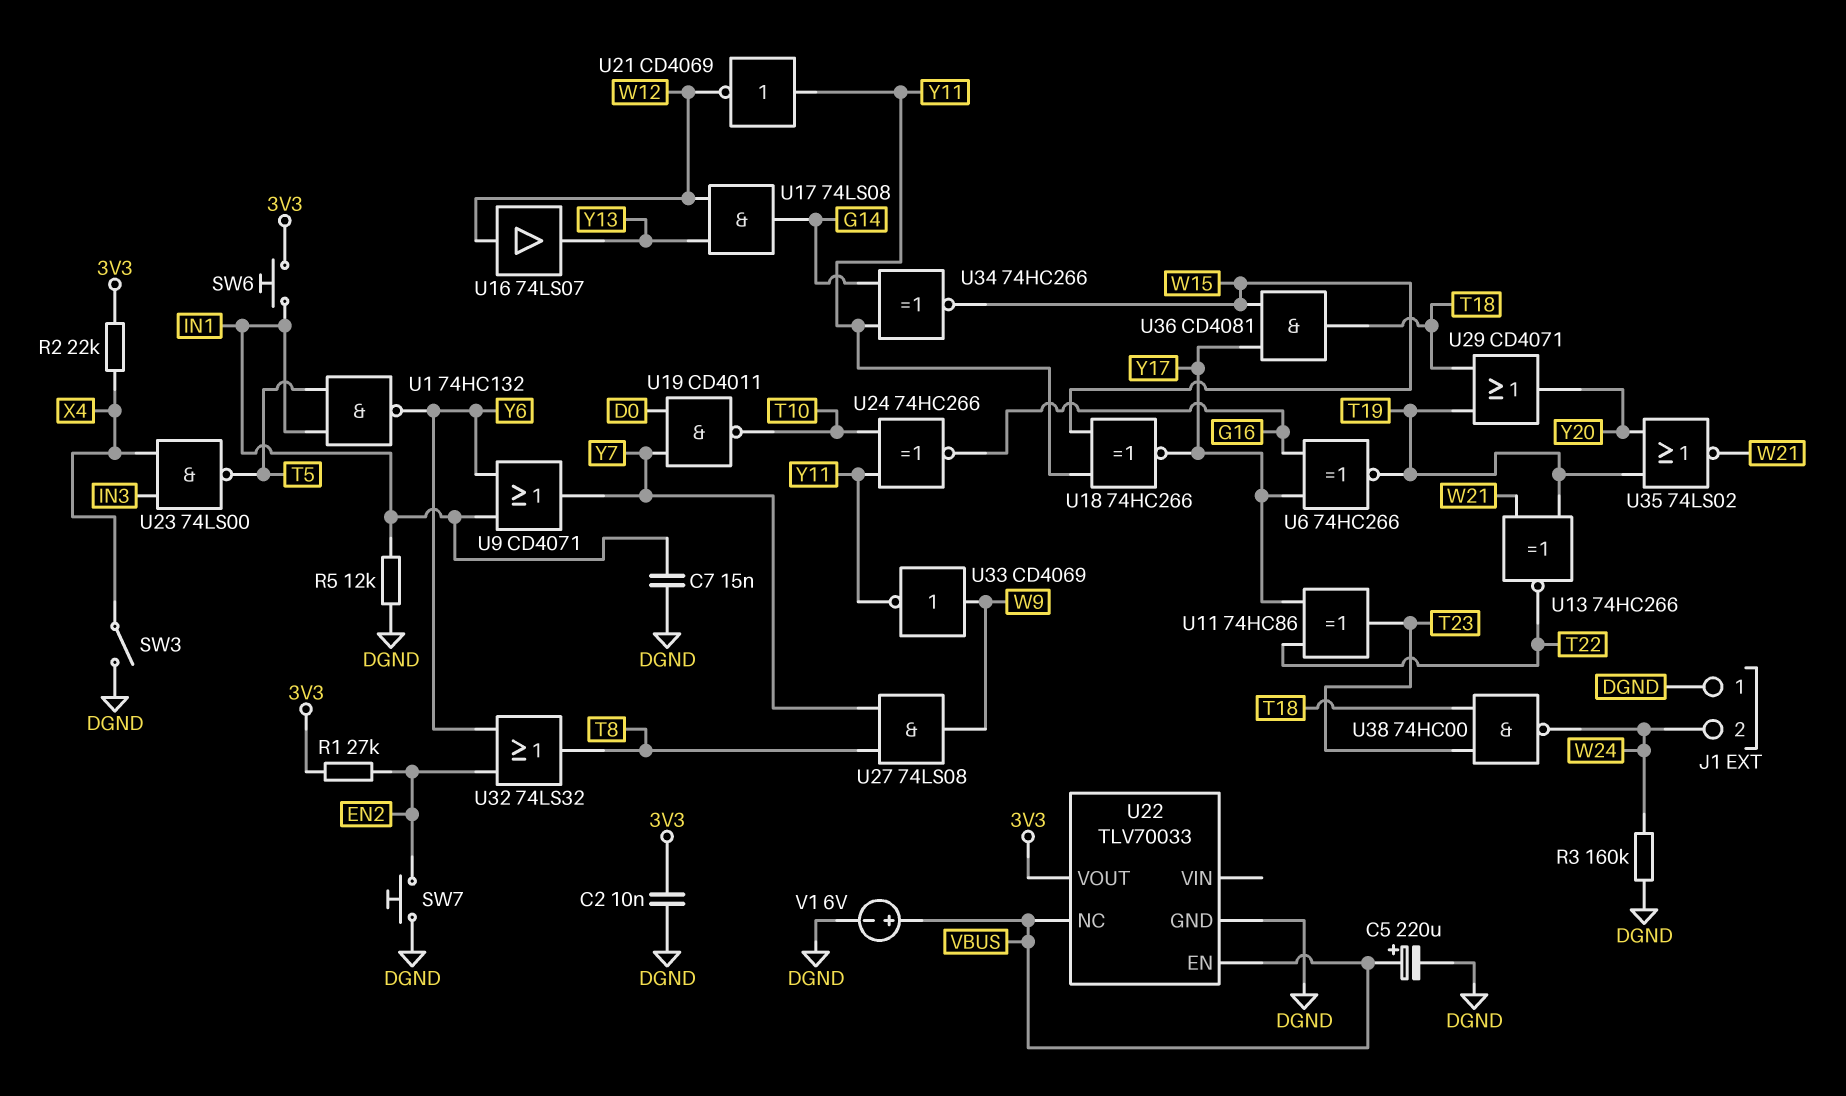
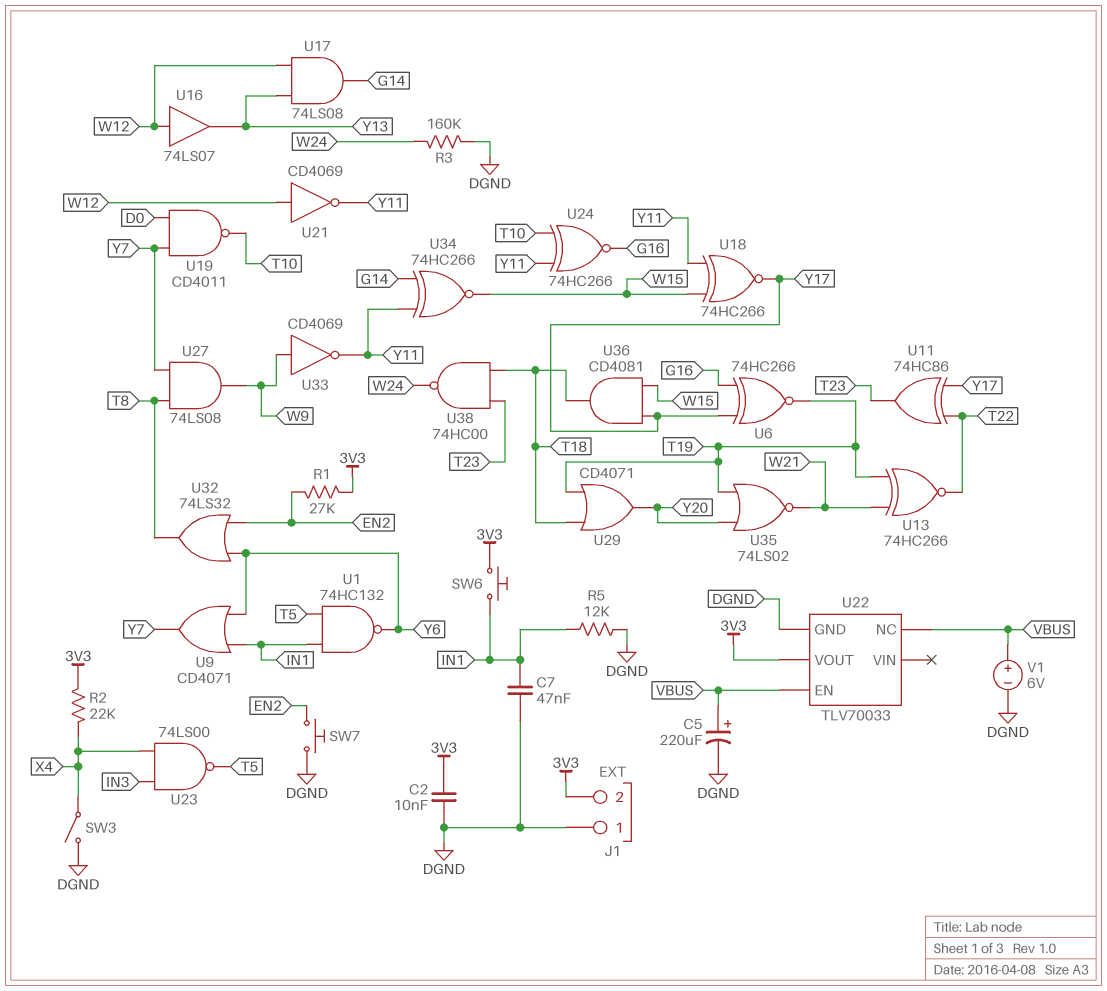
C7: 15nF (DGND, IN1) -> 47nF (DGND, IN1)
J1 pin 2: W24 -> 3V3
U21: NOT CD4069 (in Y11, out W12) -> NOT CD4069 (in W12, out Y11)

